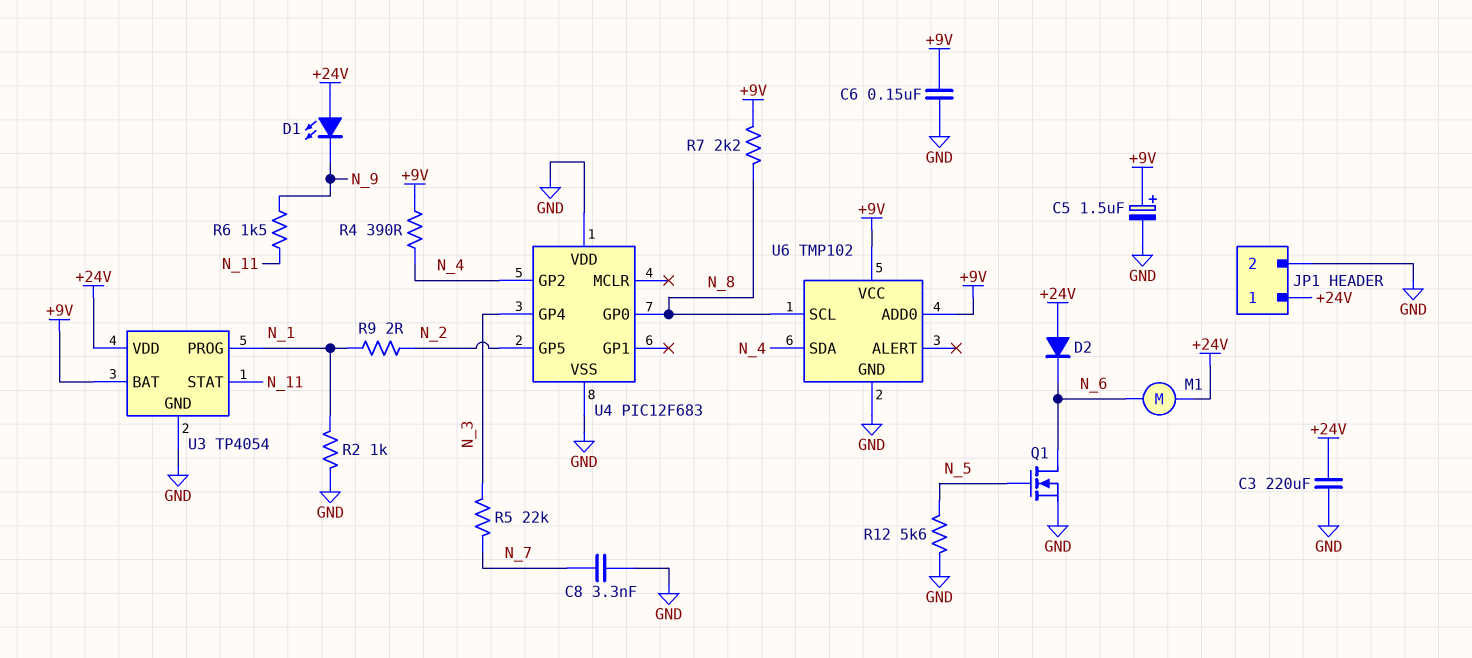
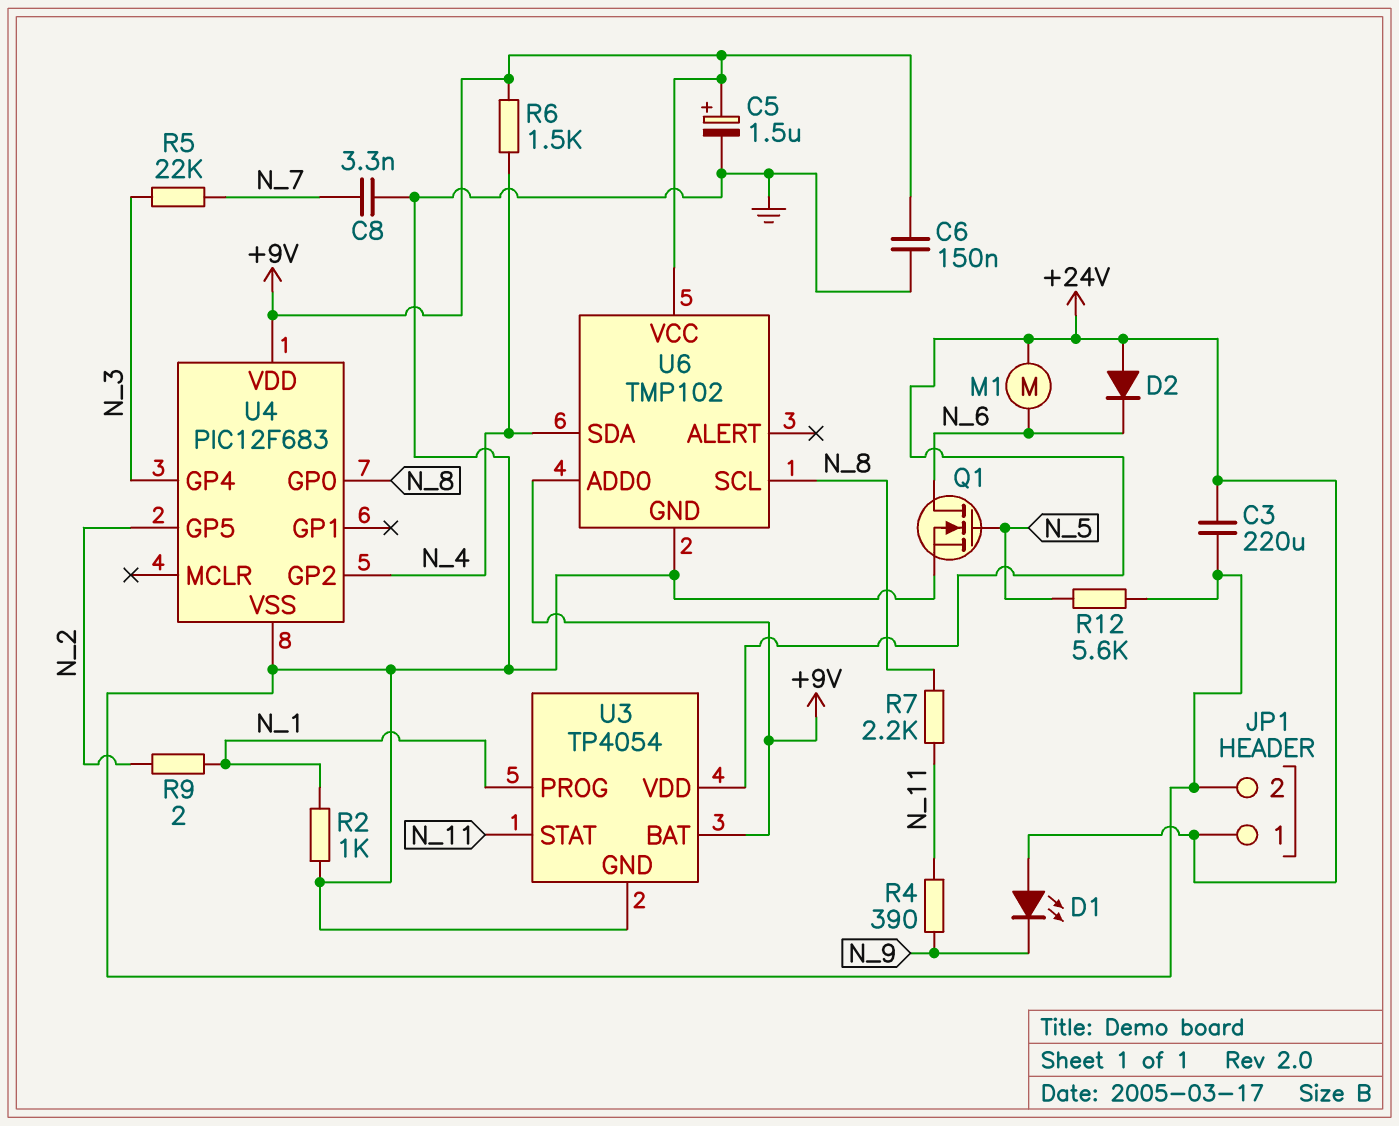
R4: 390 (+9V, N_4) -> 390 (N_9, N_11)
R6: 1.5k (N_9, N_11) -> 1.5k (+9V, N_4)
R7: 2.2k (+9V, N_8) -> 2.2k (N_8, N_11)
U4 pin VDD: GND -> +9V

